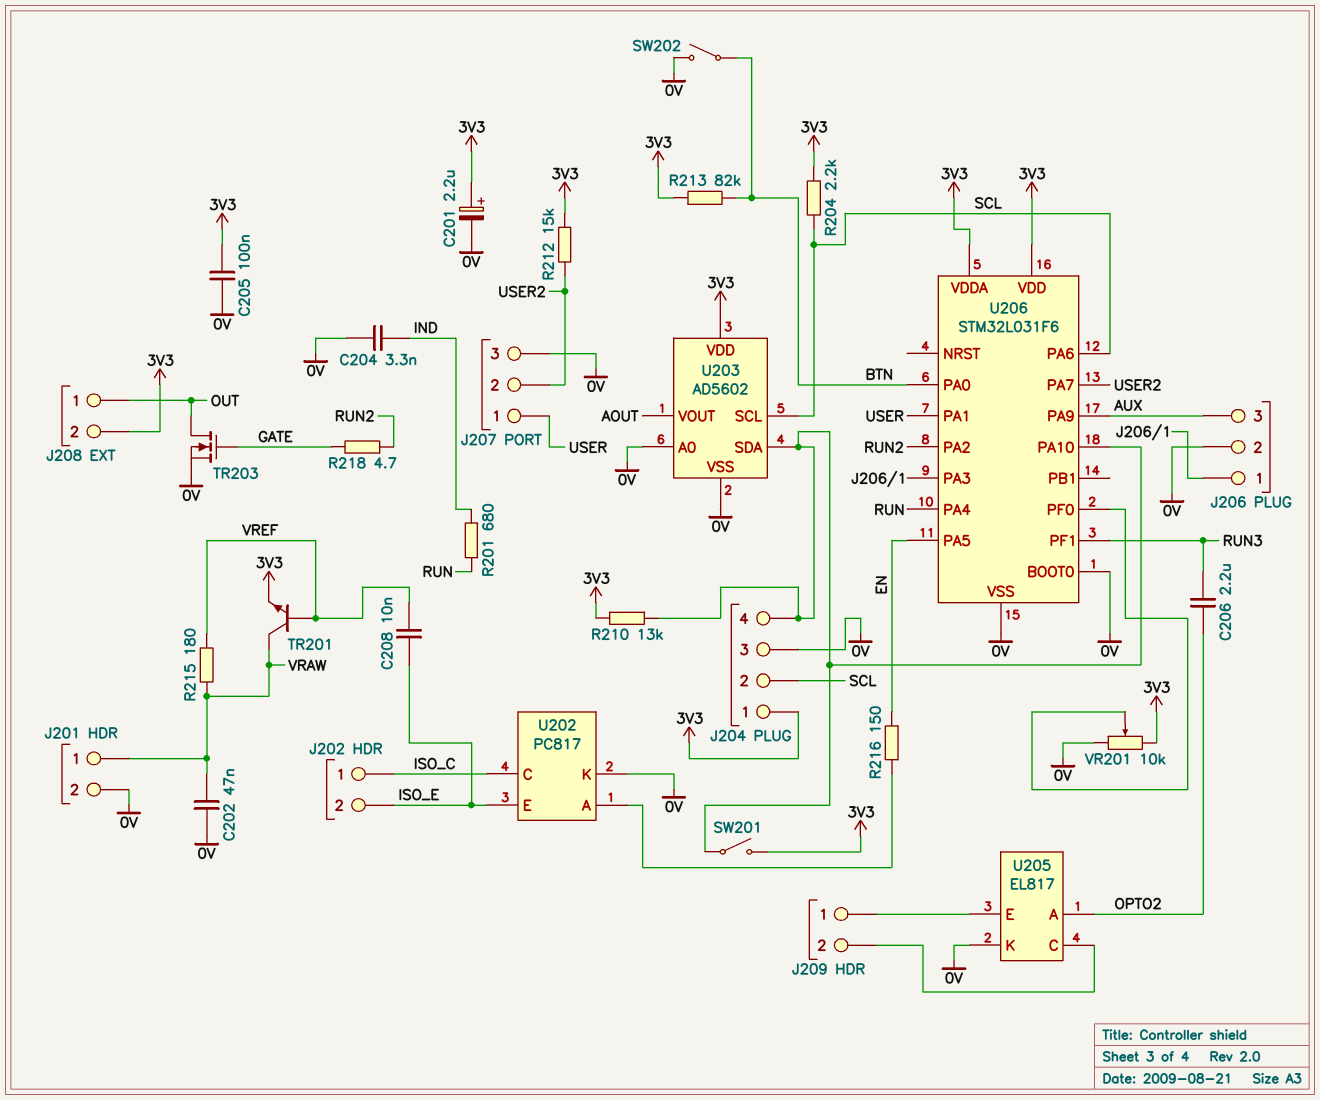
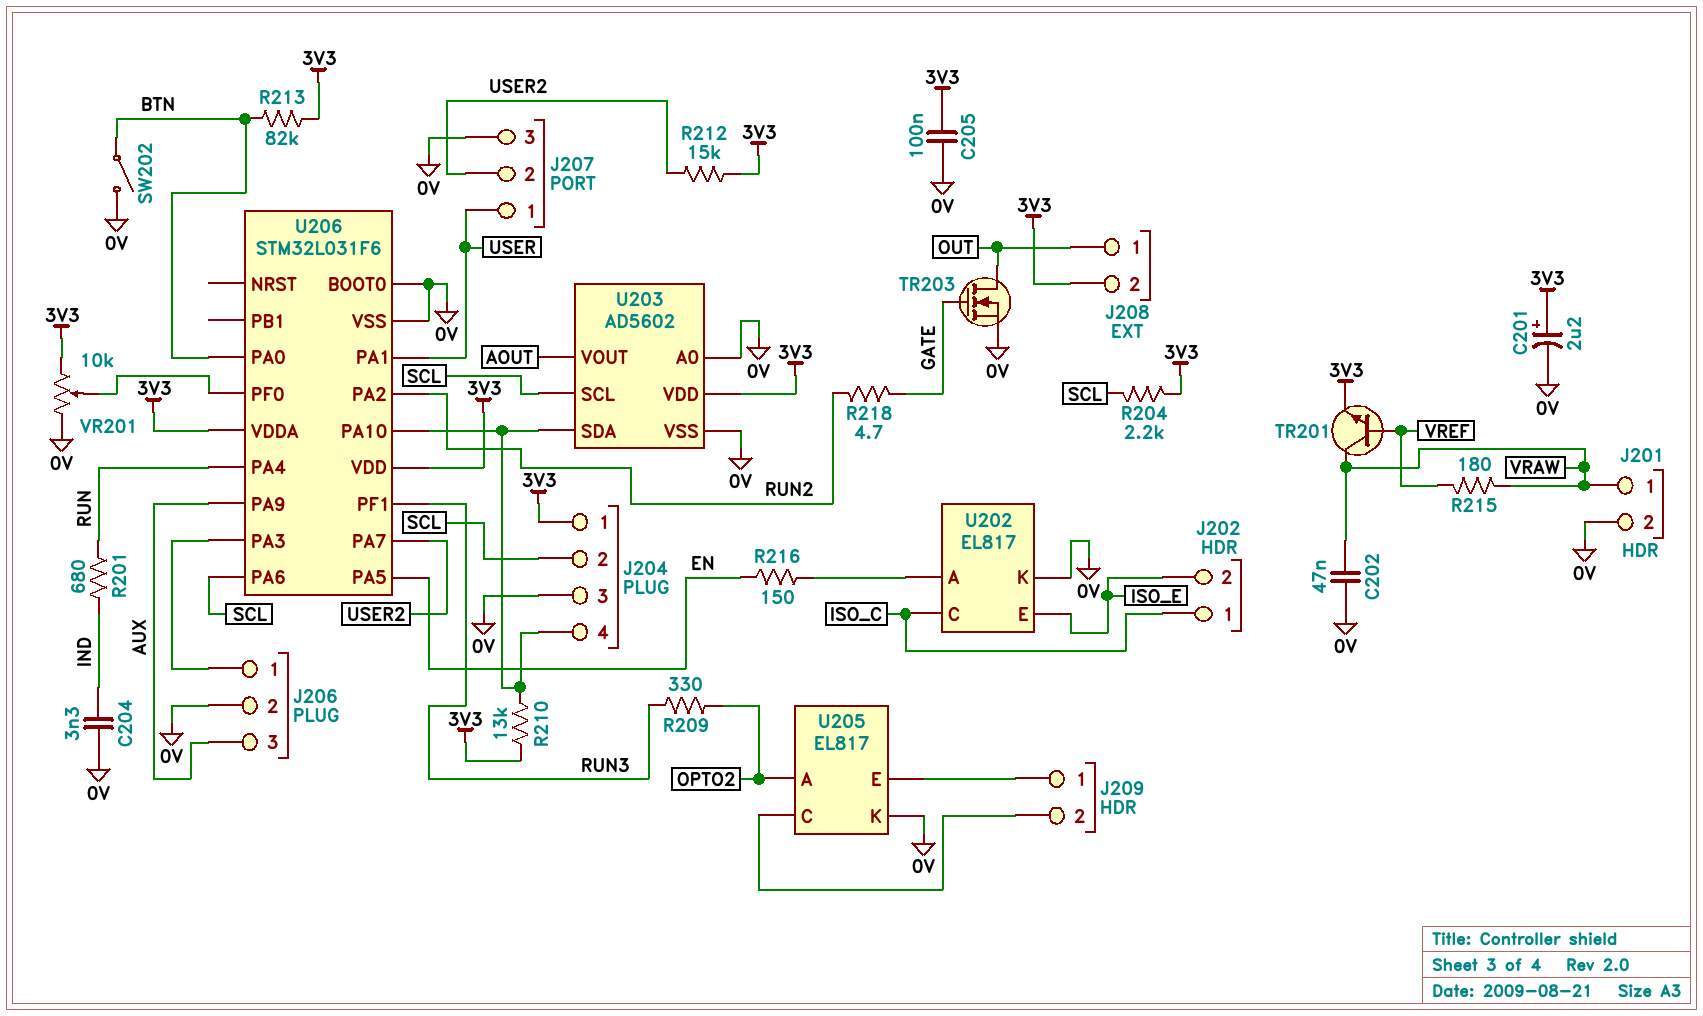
C206: 2.2uF (OPTO2, RUN3) -> none
C208: 10nF (ISO_E, VREF) -> none
R209: none -> 330 (OPTO2, RUN3)
SW201: switch (3V3, J204/4) -> none
U202: PC817 -> EL817

